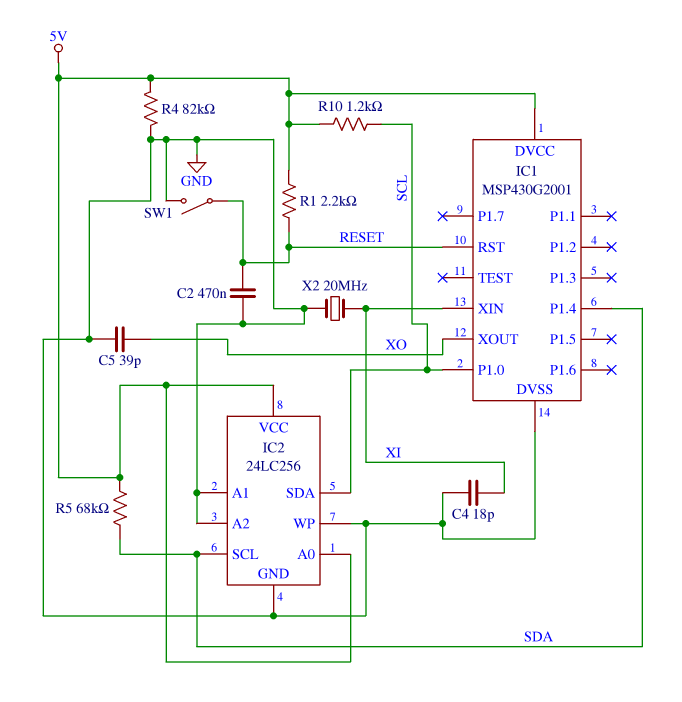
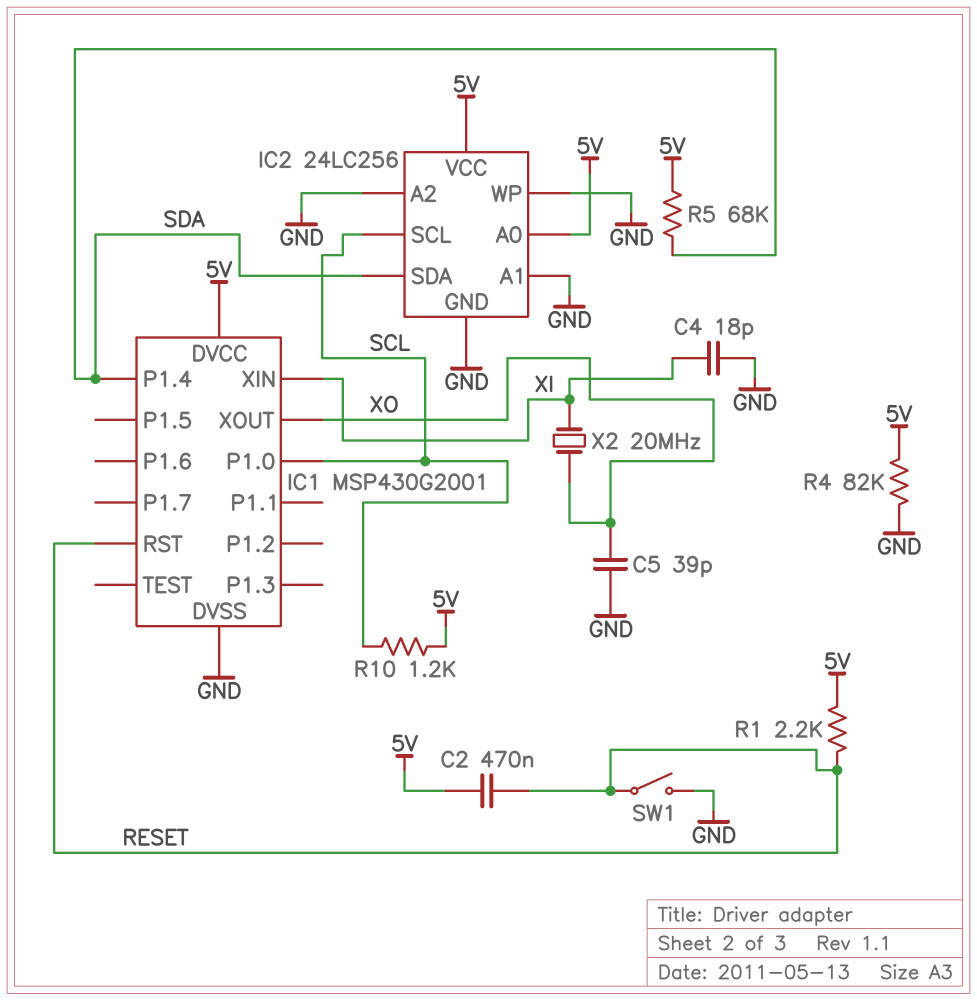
C2: 470nF (GND, RESET) -> 470nF (5V, RESET)
IC2 pin SCL: SDA -> SCL
IC2 pin SDA: SCL -> SDA
X2: 20MHz (GND, XI) -> 20MHz (XI, XO)

